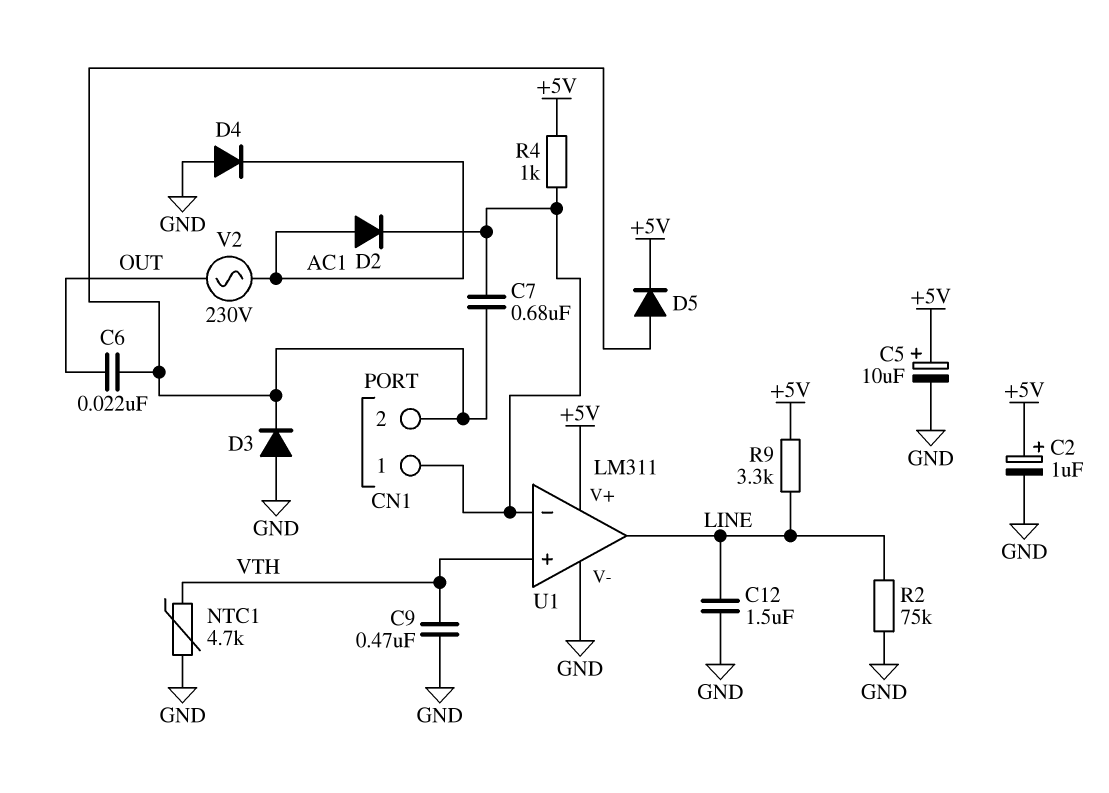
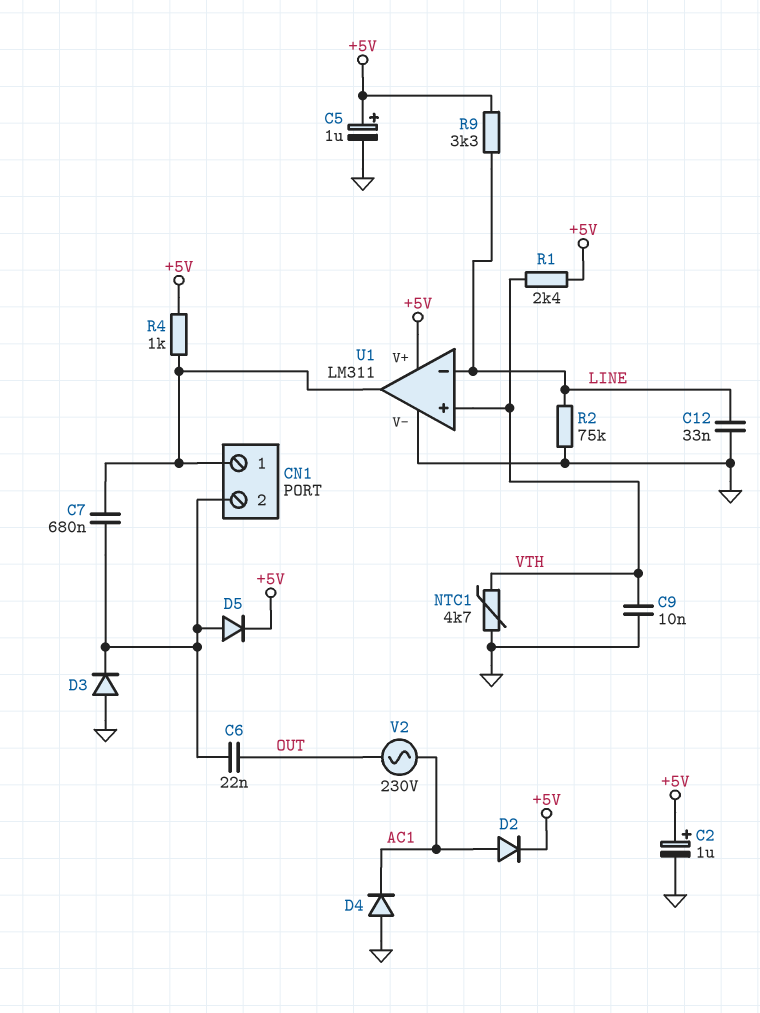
C5: 10uF (plus +5V, minus GND) -> 1uF (plus +5V, minus GND)
C9: 470nF (GND, VTH) -> 10nF (GND, VTH)
C12: 1.5uF (GND, LINE) -> 33nF (GND, LINE)
D2: diode (A AC1, K CN1/1) -> diode (A AC1, K +5V)
R1: none -> 2.4k (+5V, VTH)
U1 pin in-: CN1/1 -> LINE
U1 pin out: LINE -> CN1/1

